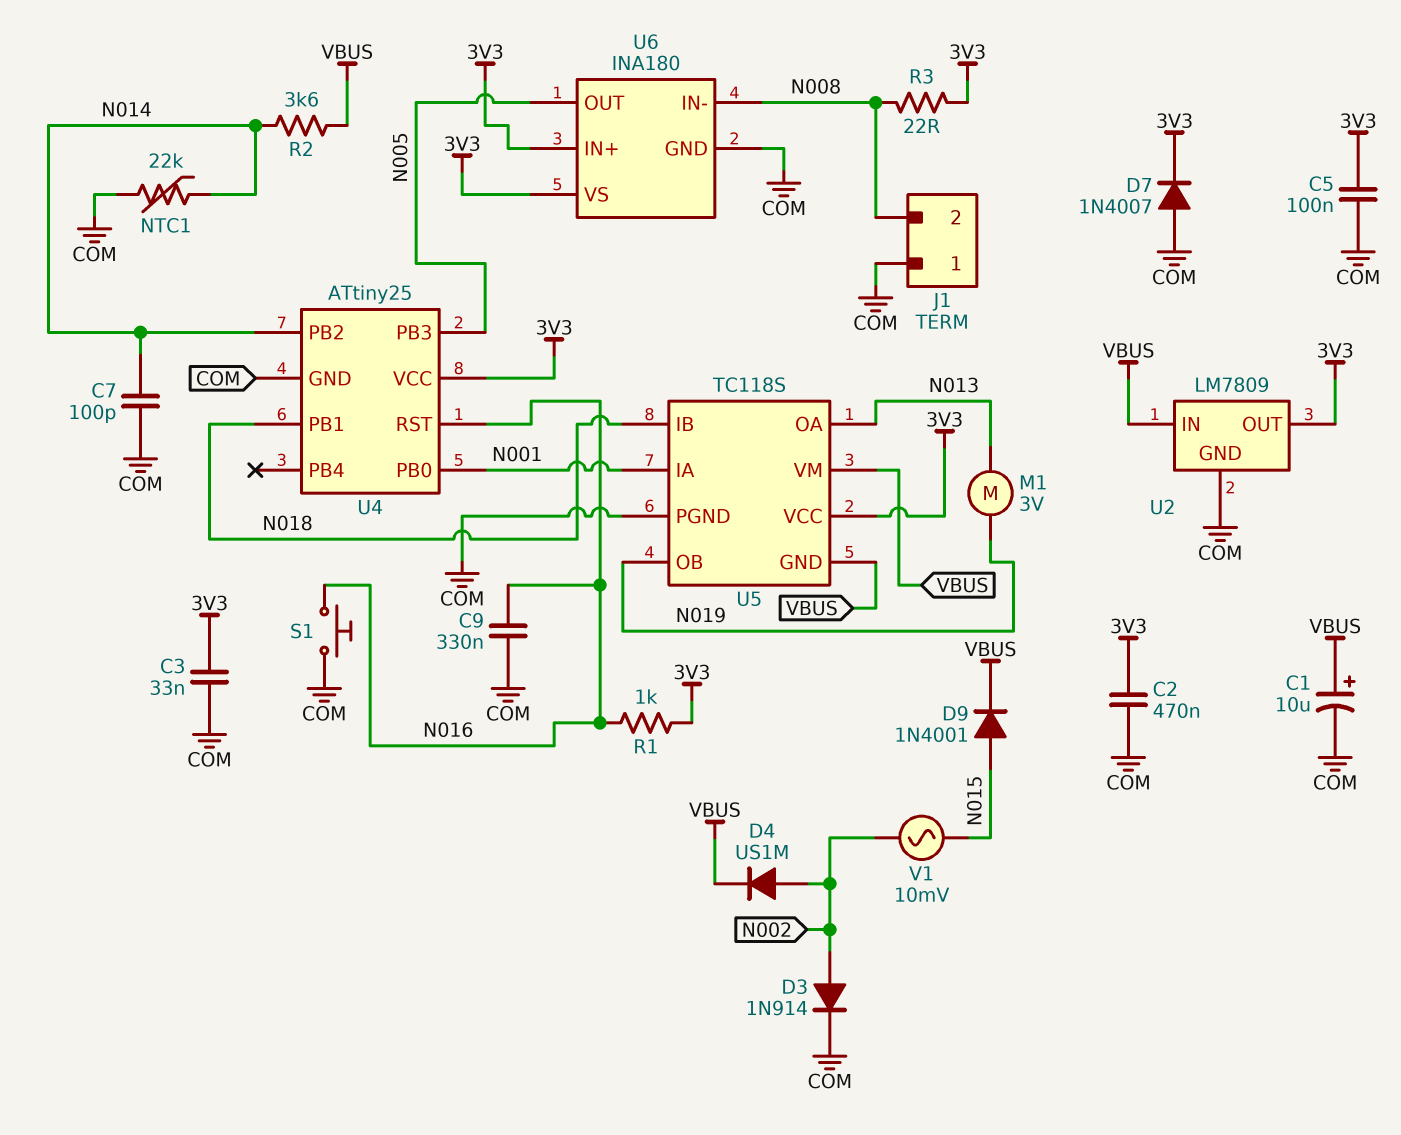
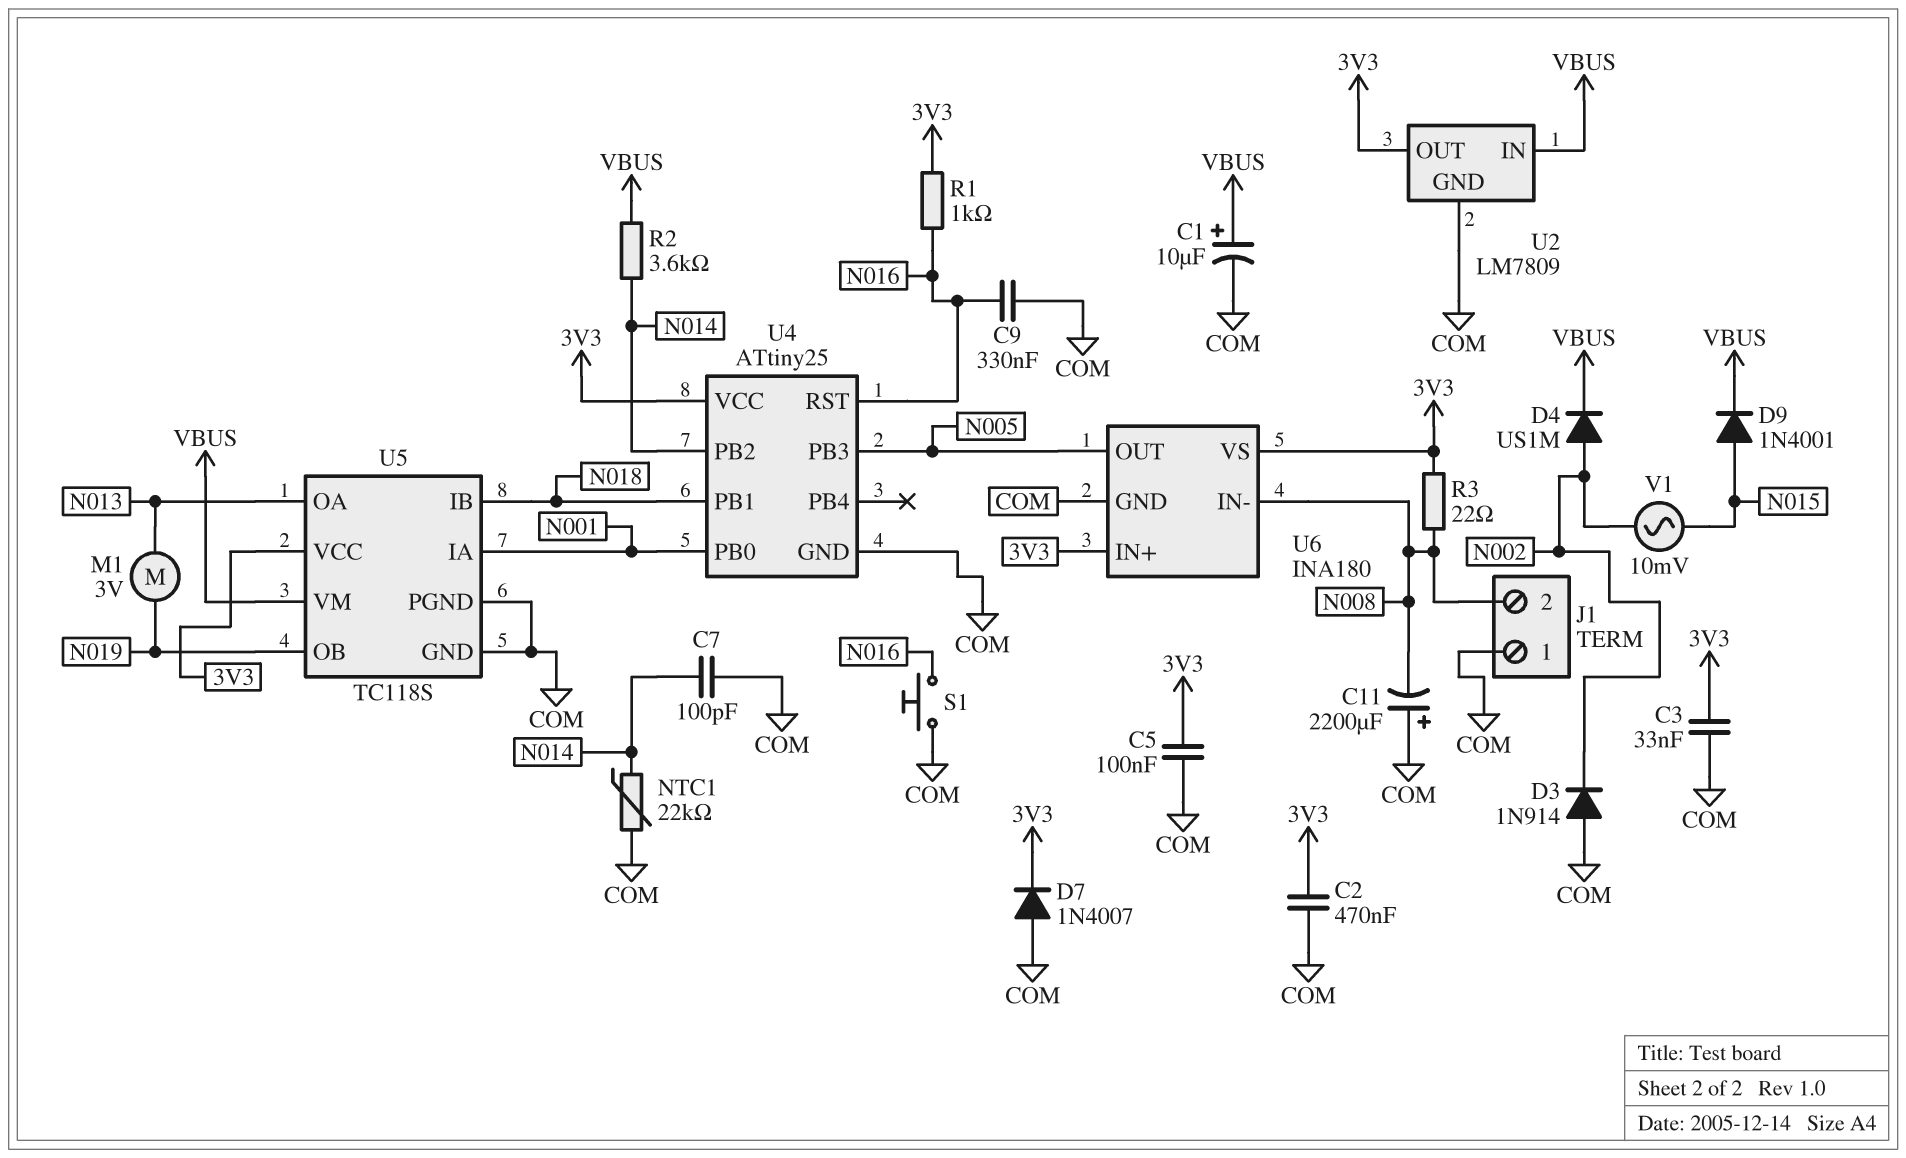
C11: none -> 2200uF (plus COM, minus N008)
D3: diode 1N914 (A N002, K COM) -> diode 1N914 (A COM, K N002)
U5 pin GND: VBUS -> COM

